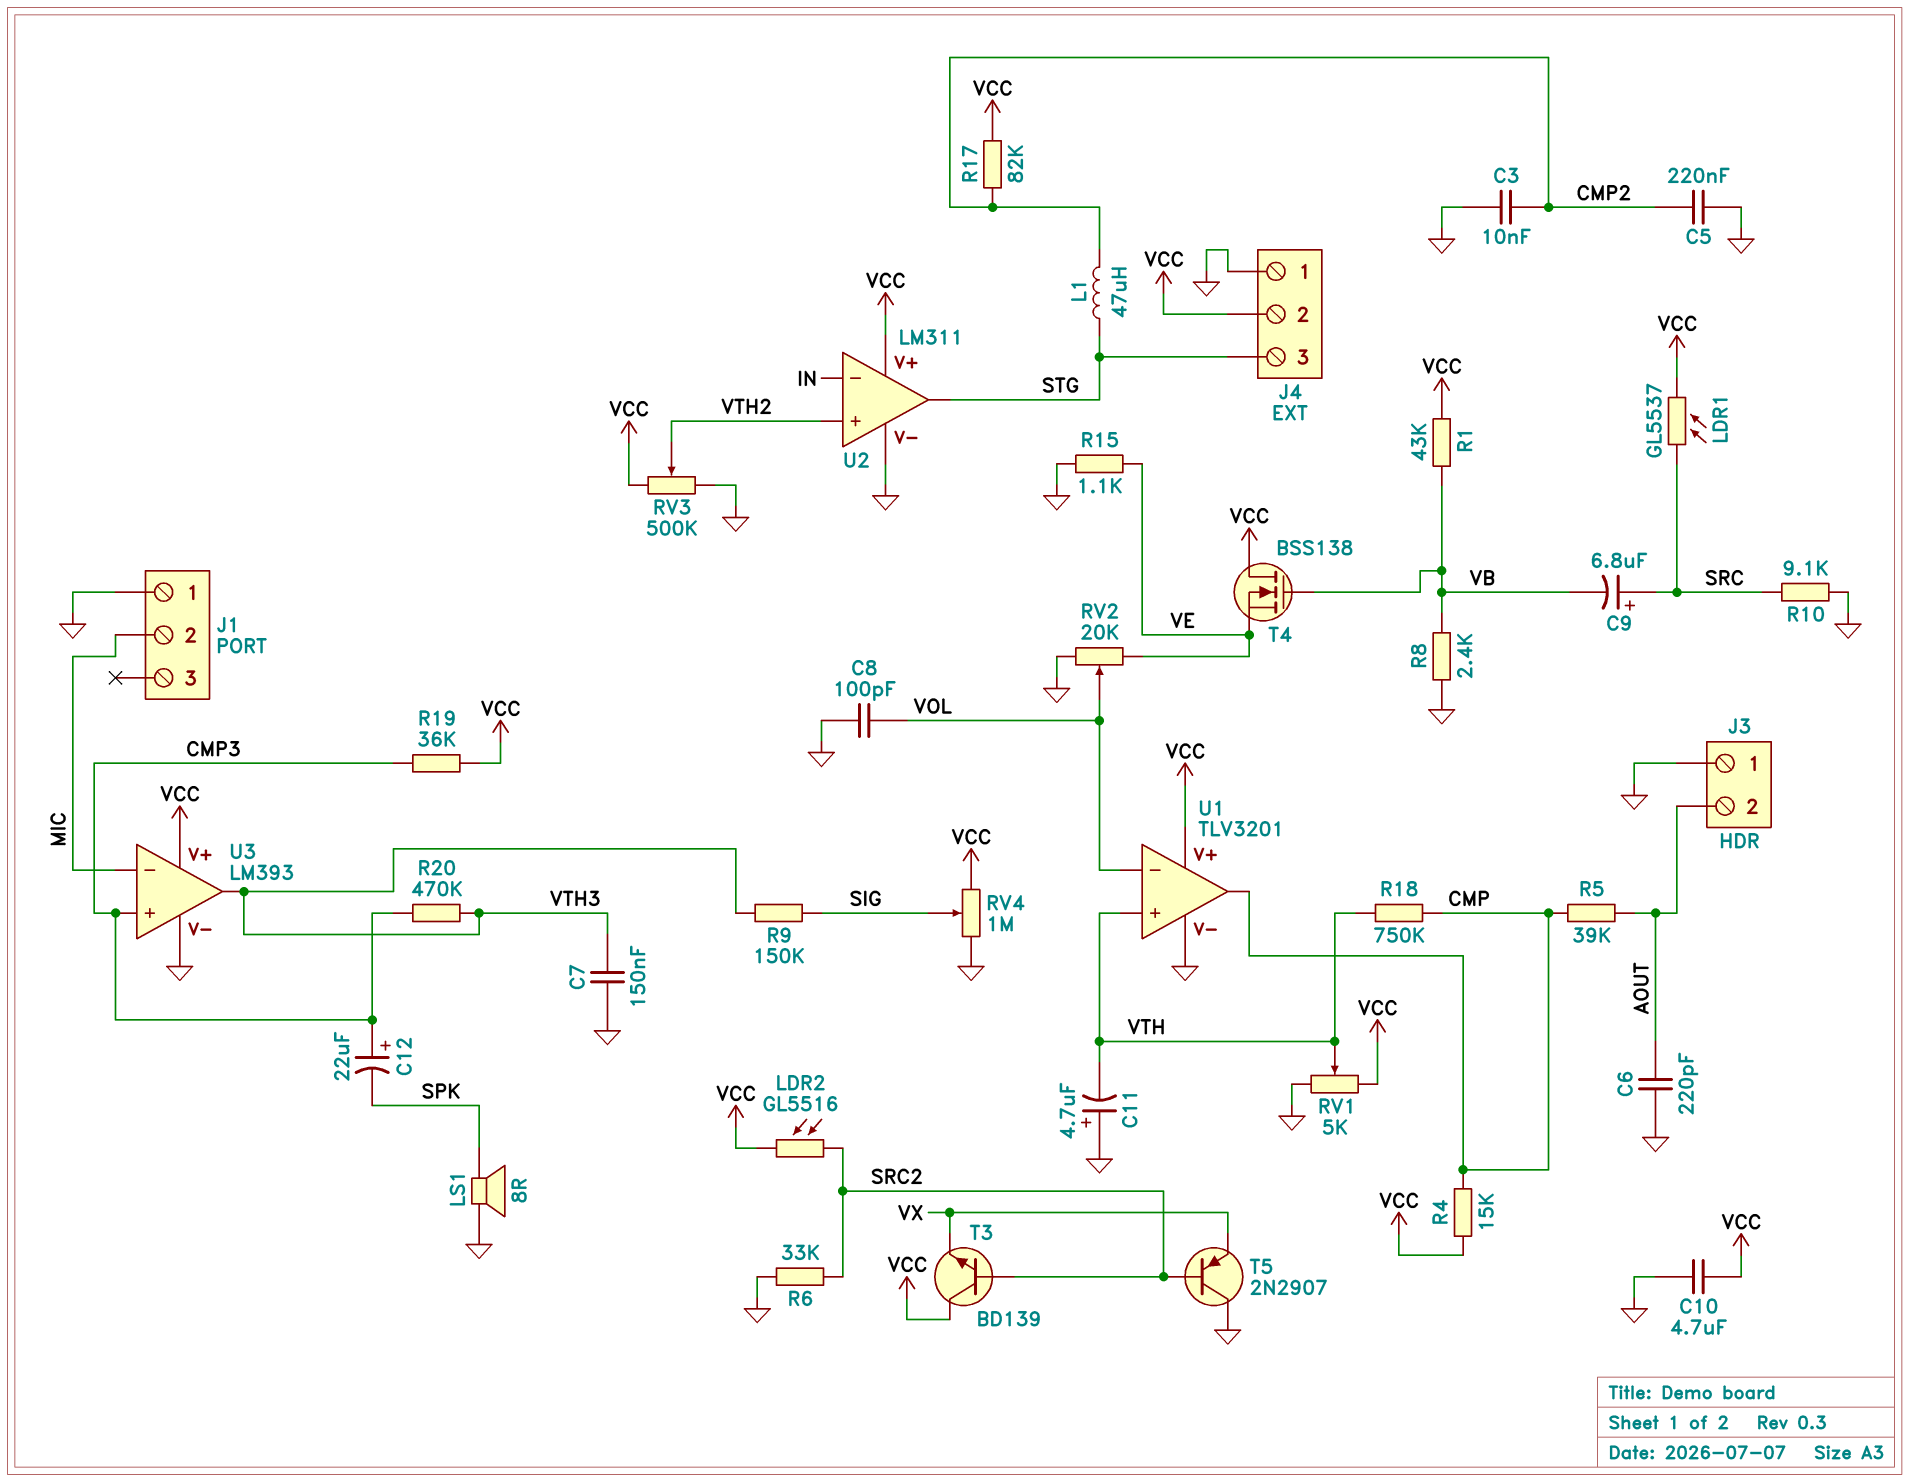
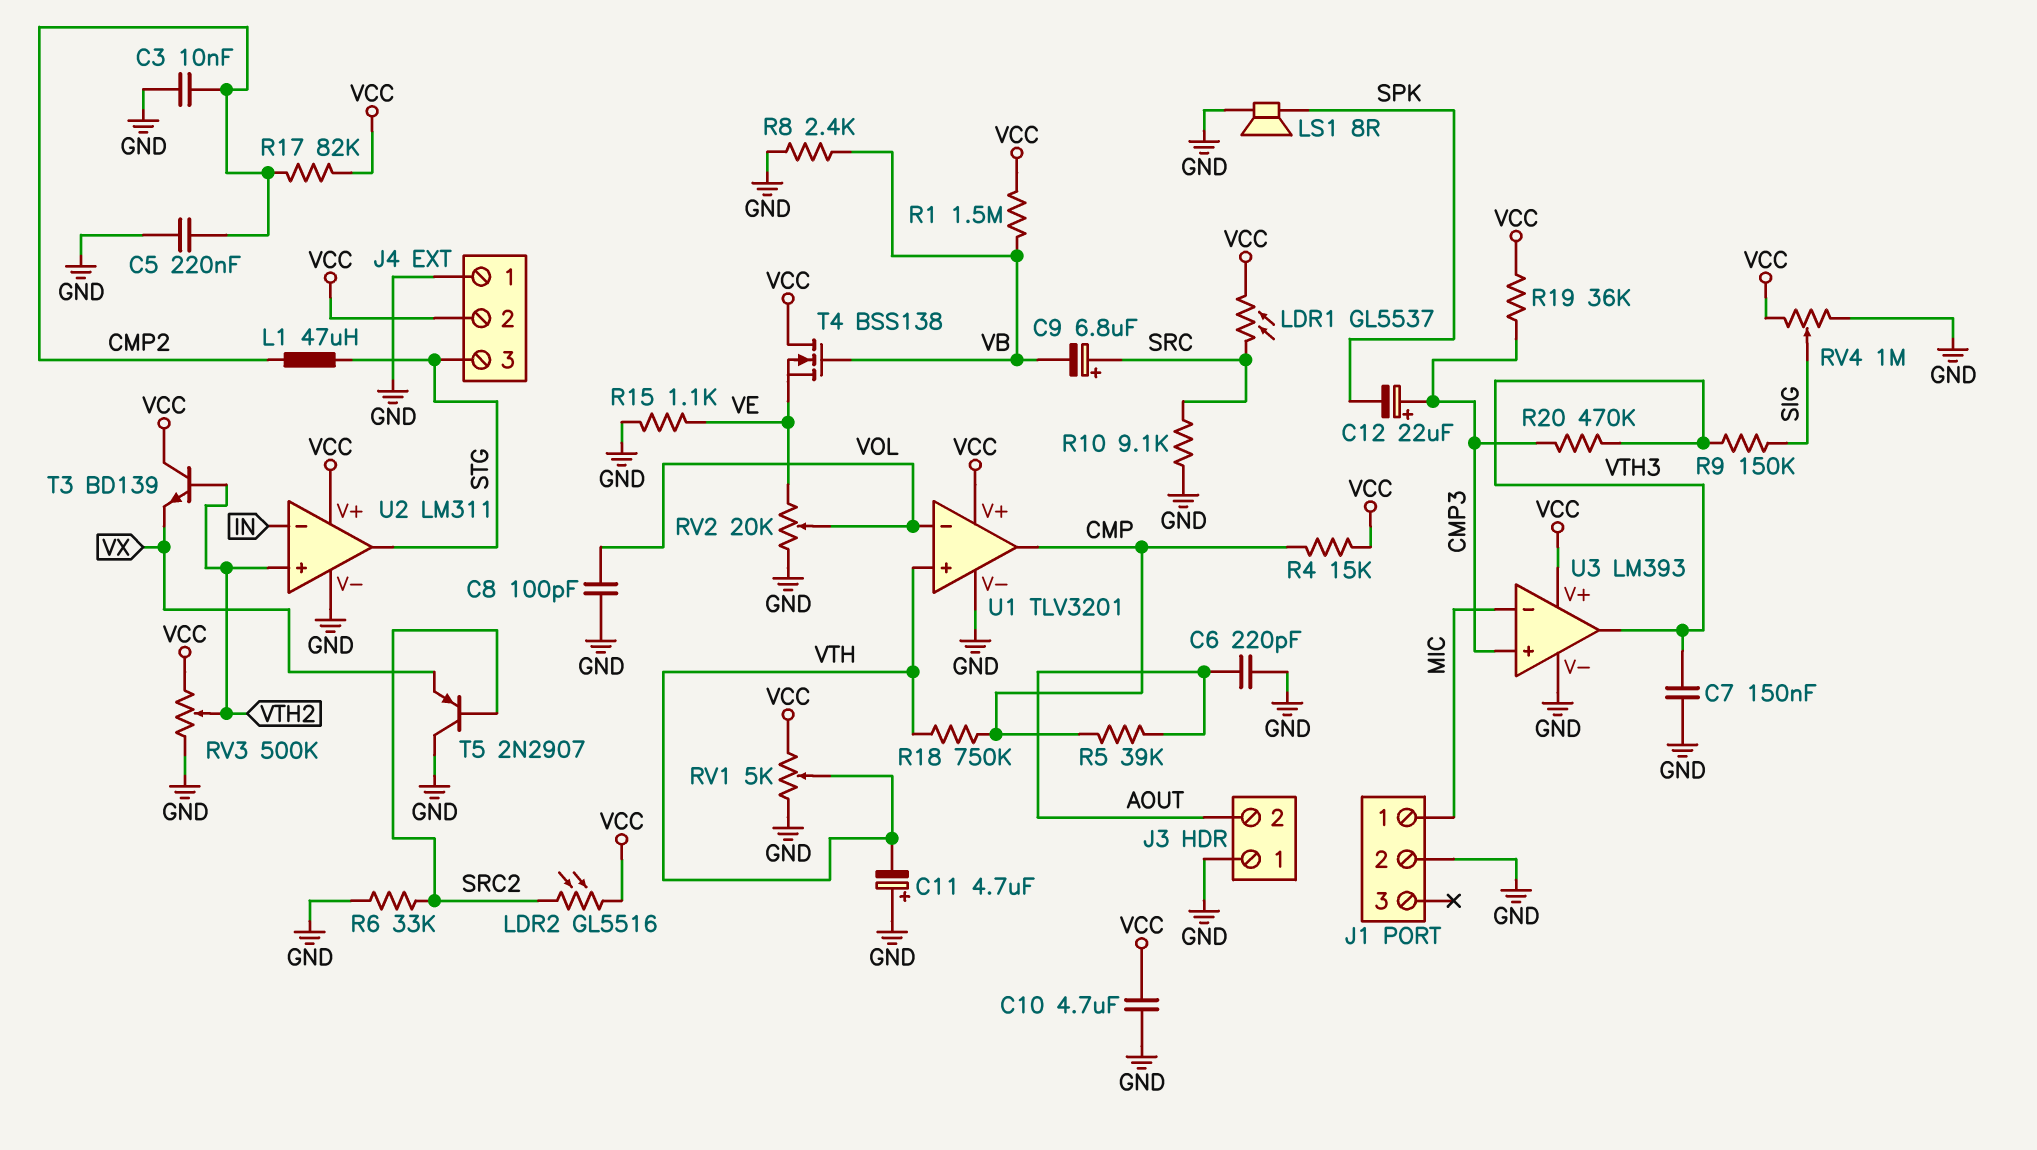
J1 pin 1: GND -> MIC
J1 pin 2: MIC -> GND
R1: 43k (VB, VCC) -> 1.5M (VB, VCC)
T3: NPN BD139 (B SRC2, C VCC, E VX) -> NPN BD139 (B VTH2, C VCC, E VX)

